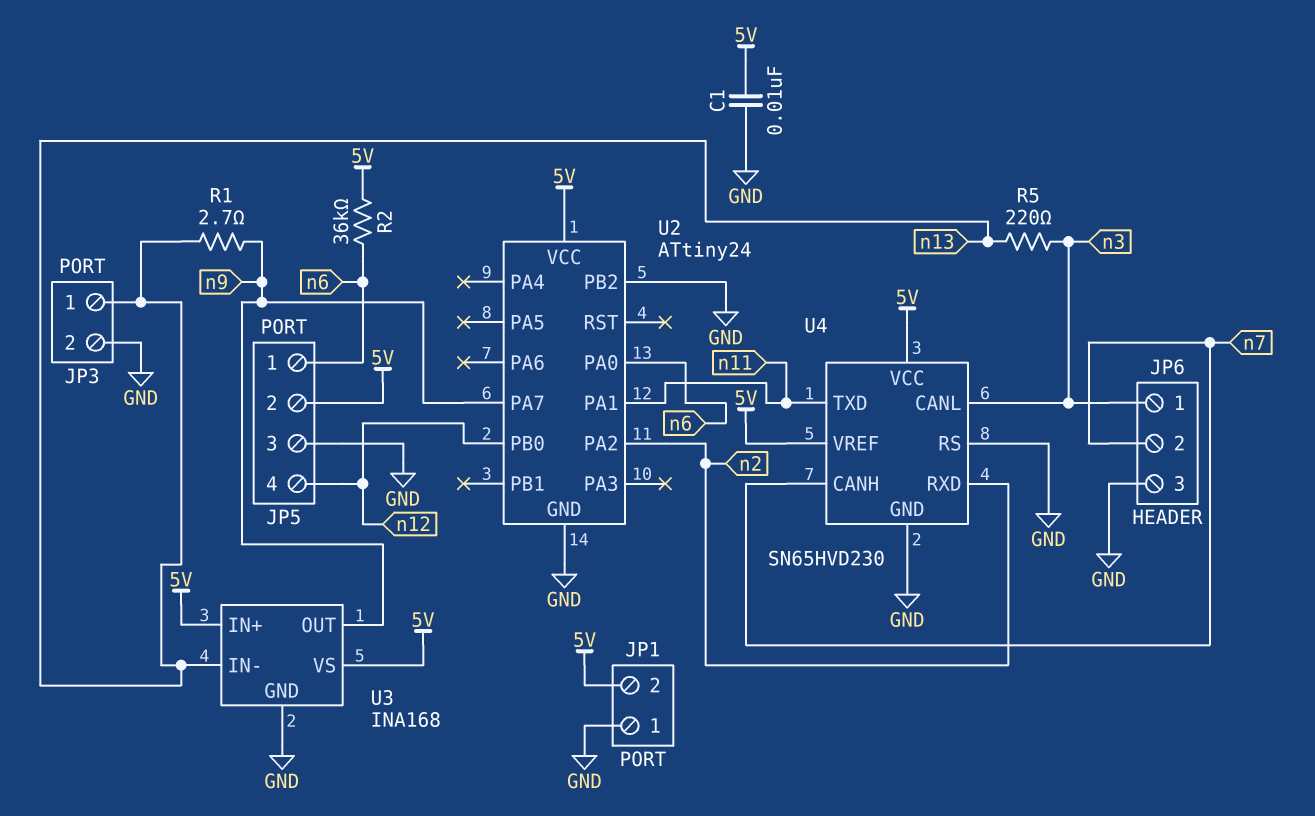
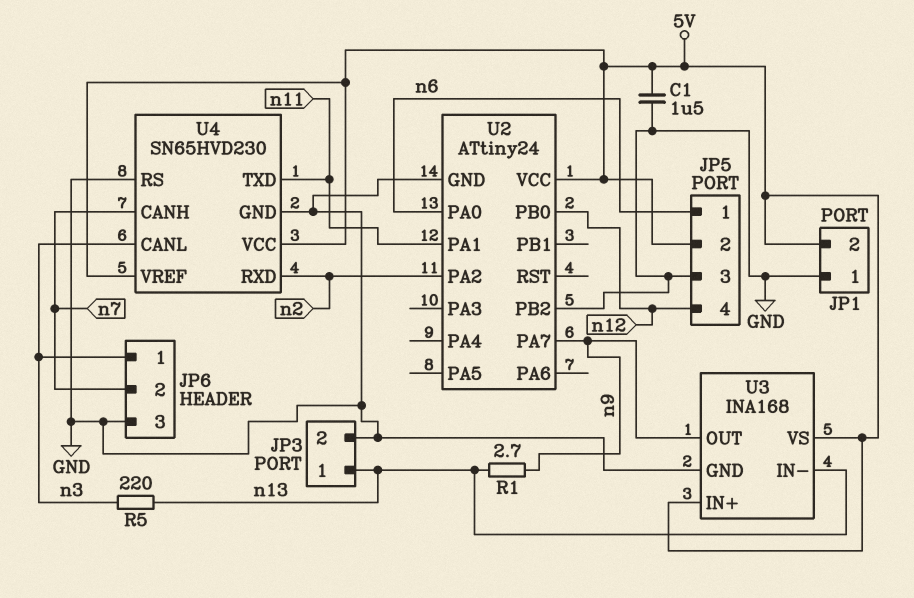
C1: 10nF (5V, GND) -> 1.5uF (5V, GND)
R2: 36k (5V, n6) -> none

